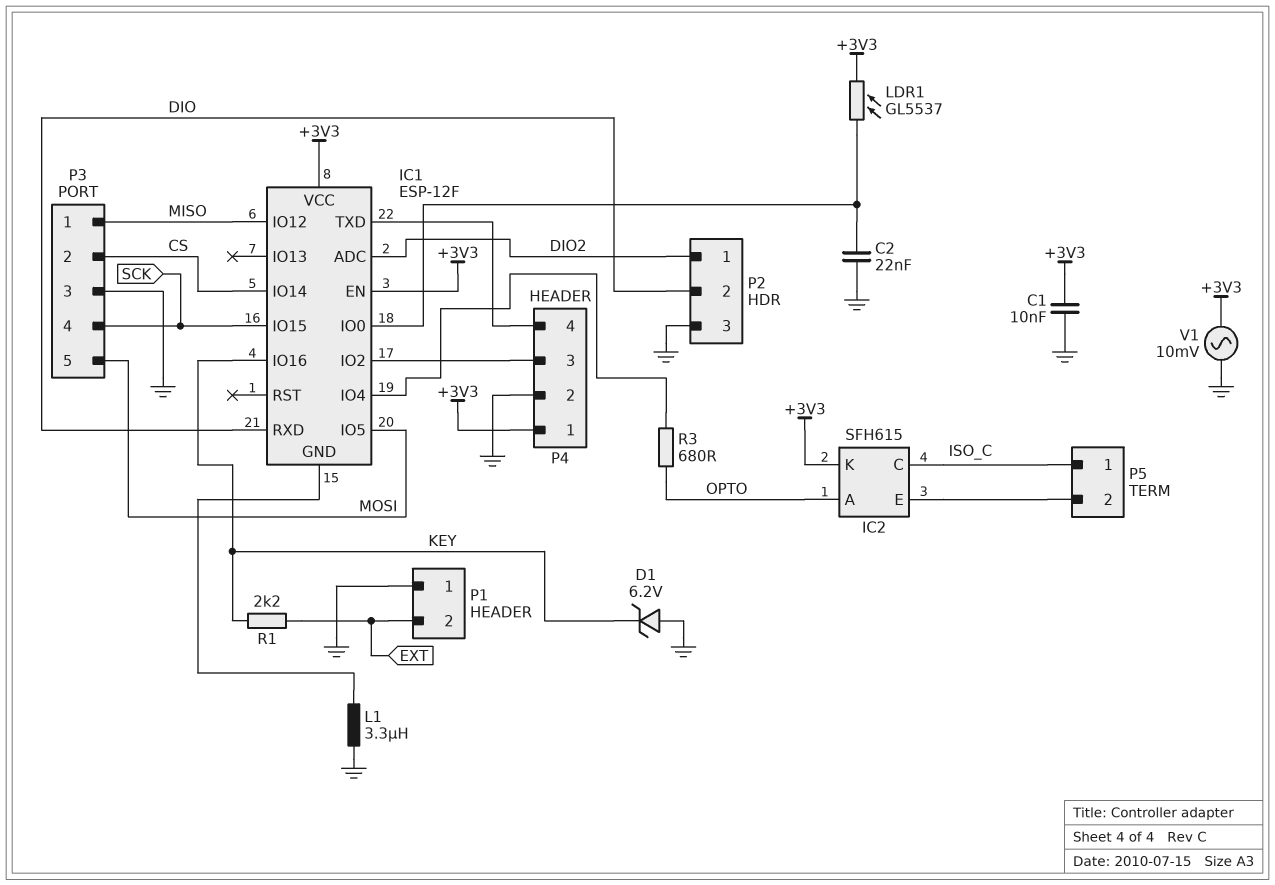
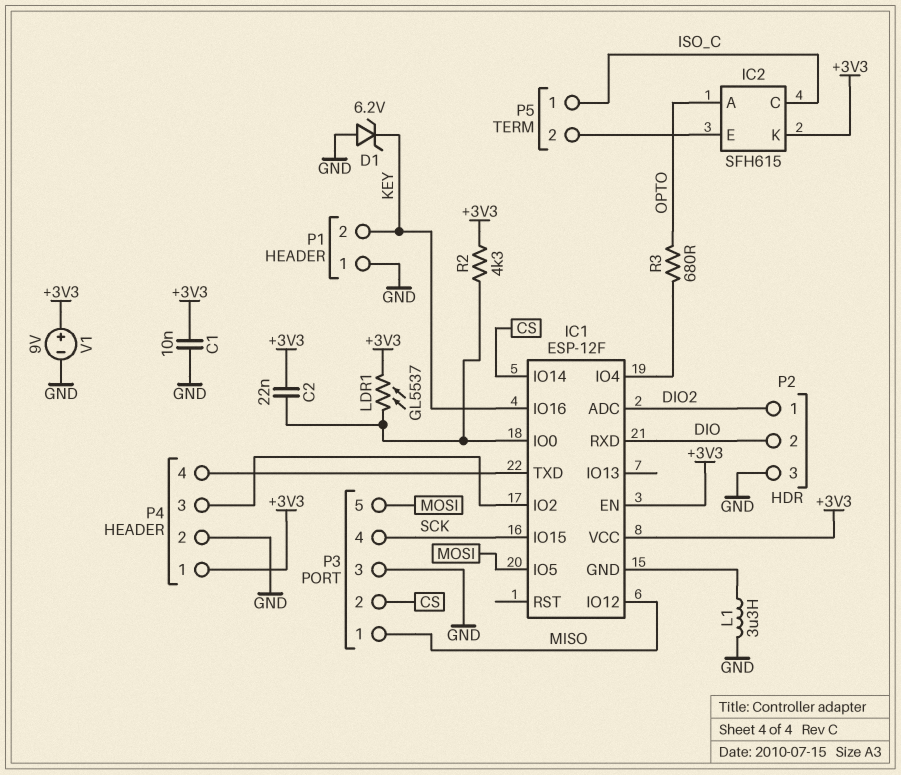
C2: 22nF (GND, IC1/IO0) -> 22nF (+3V3, IC1/IO0)
P1 pin 2: EXT -> KEY
R1: 2.2k (EXT, KEY) -> none
R2: none -> 4.3k (+3V3, IC1/IO0)
V1: AC 10mV (+3V3, GND) -> 9V (plus +3V3, minus GND)

